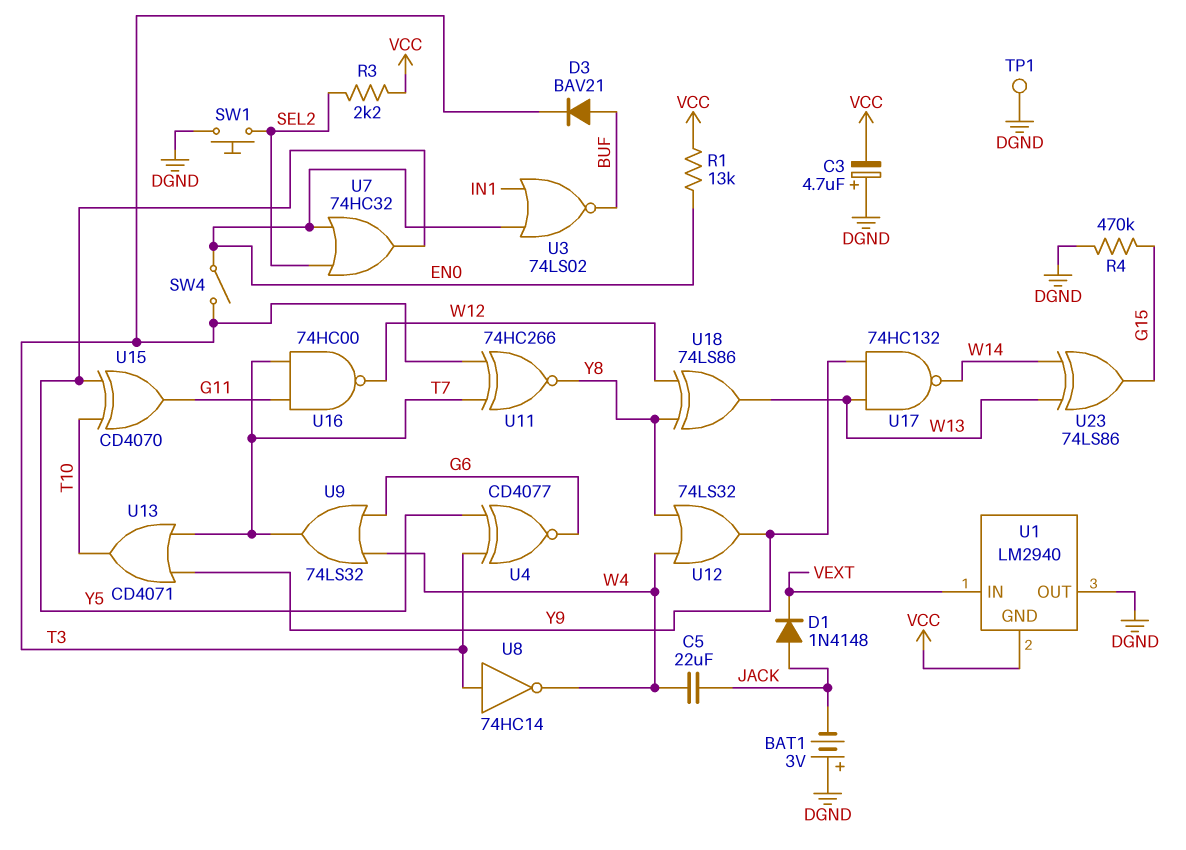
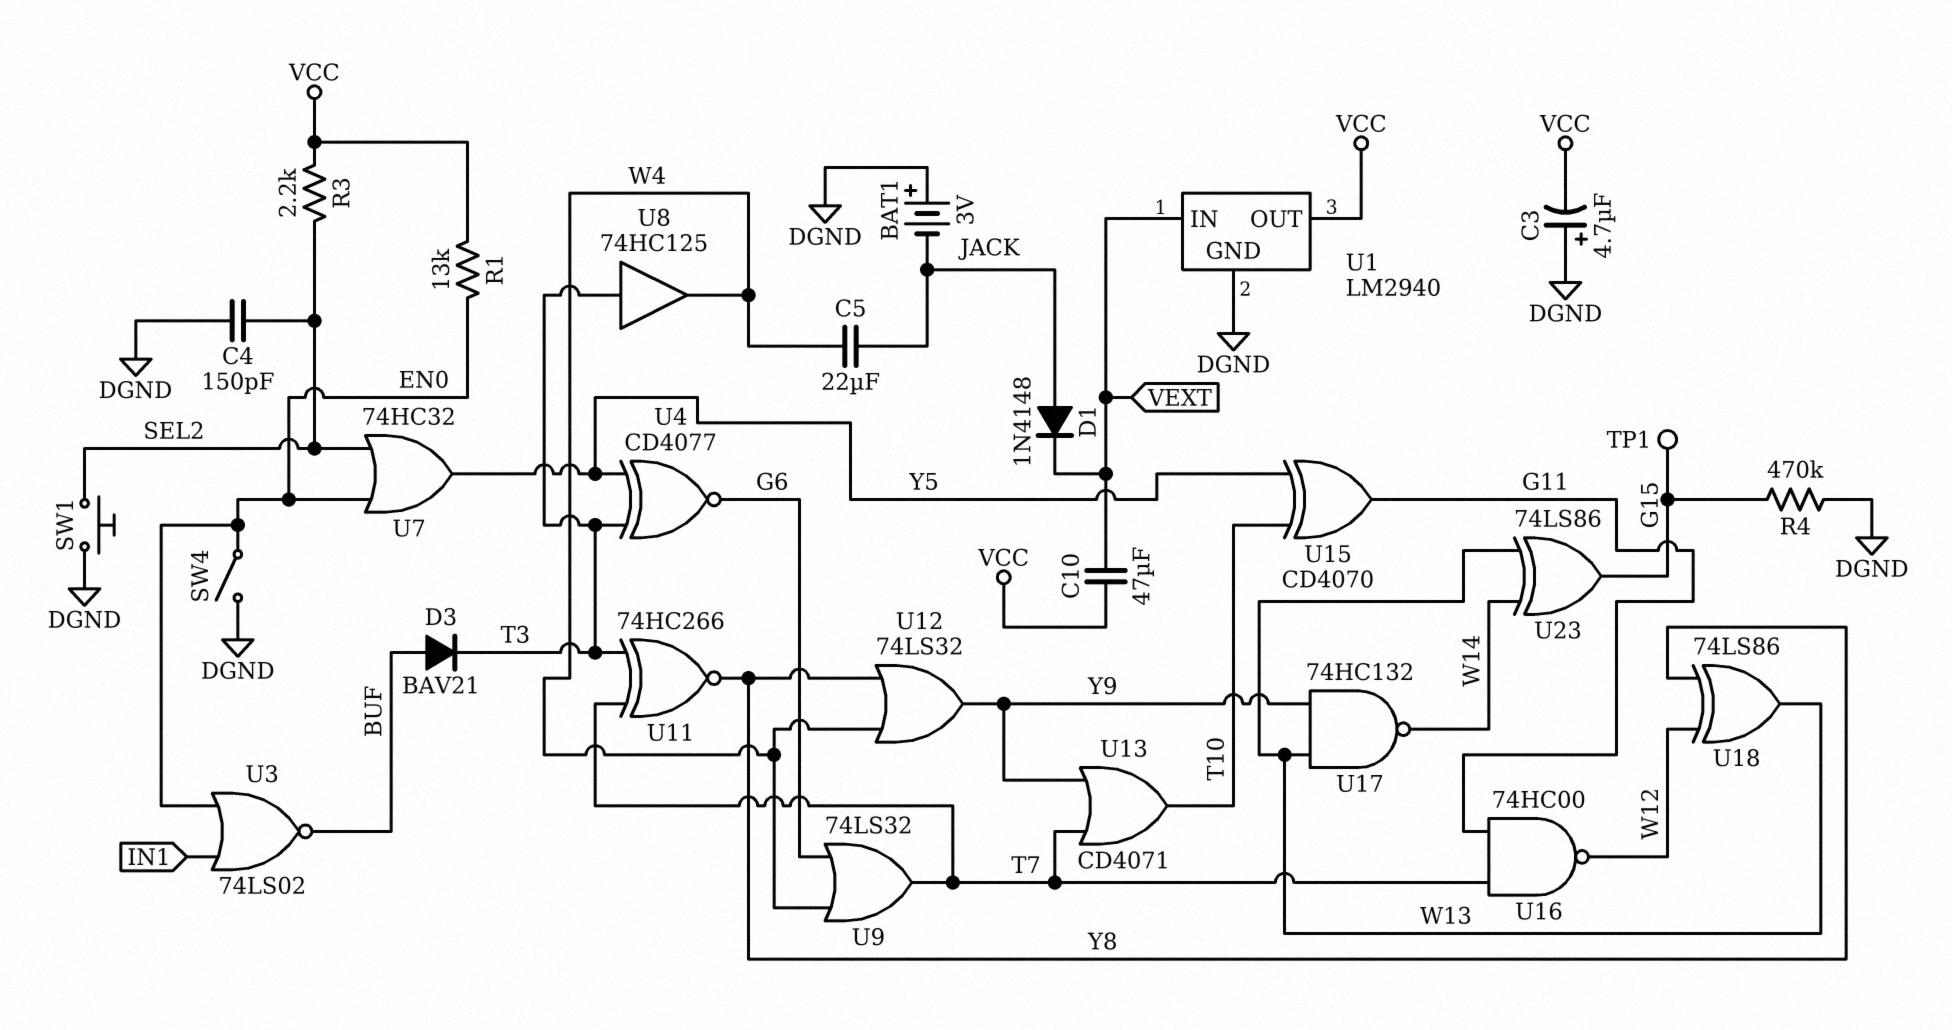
C4: none -> 150pF (DGND, SEL2)
C10: none -> 47uF (VCC, VEXT)
SW4: switch (EN0, T3) -> switch (DGND, EN0)
TP1: test point (DGND) -> test point (G15)
U1 pin GND: VCC -> DGND
U1 pin OUT: DGND -> VCC
U8: NOT 74HC14 (in T3, out W4) -> buffer 74HC125 (in T3, out W4)

